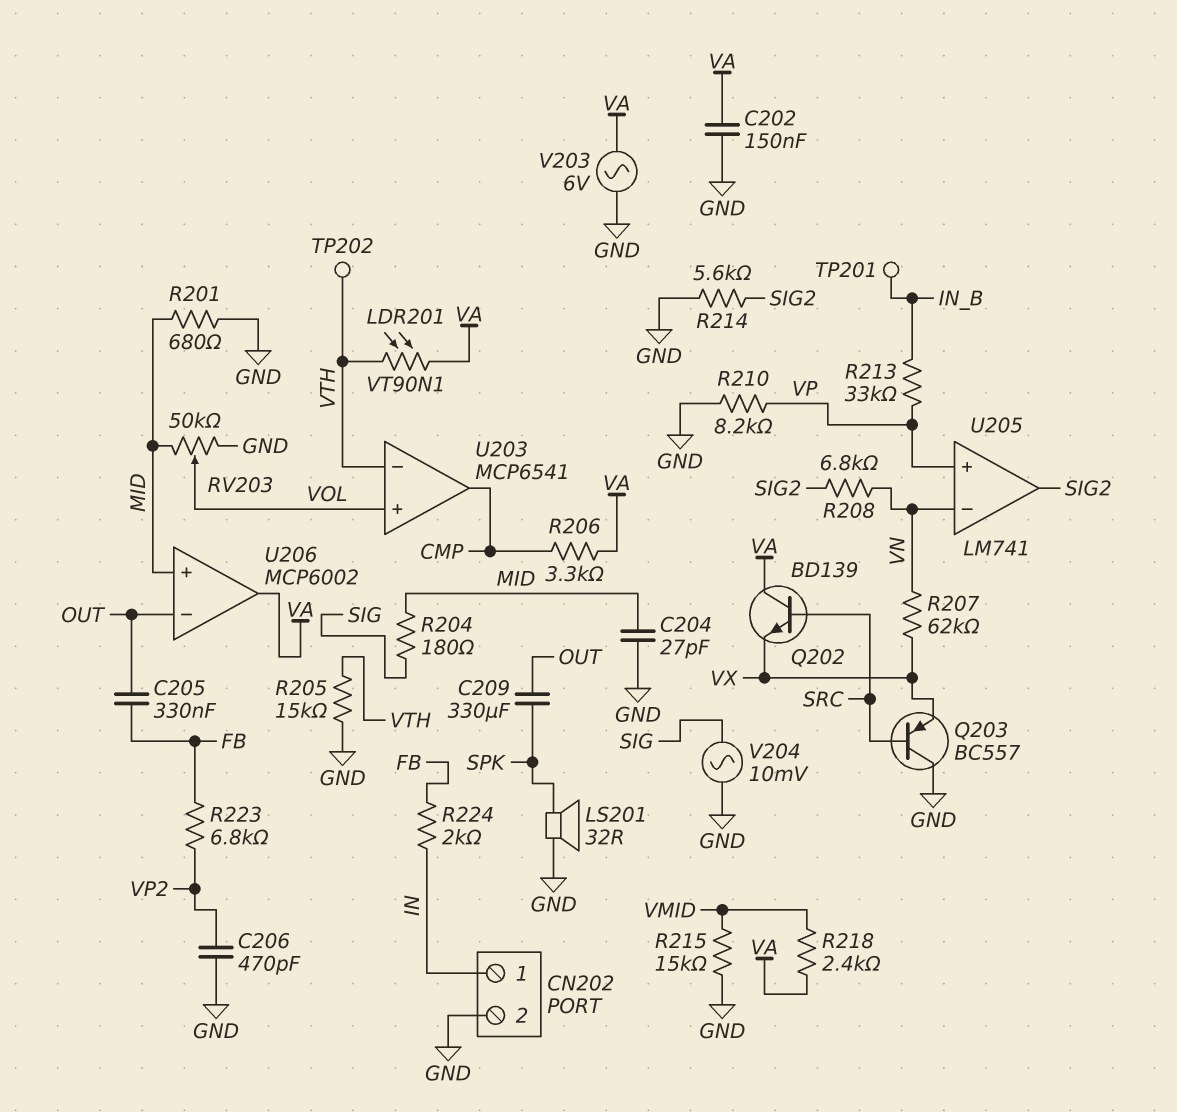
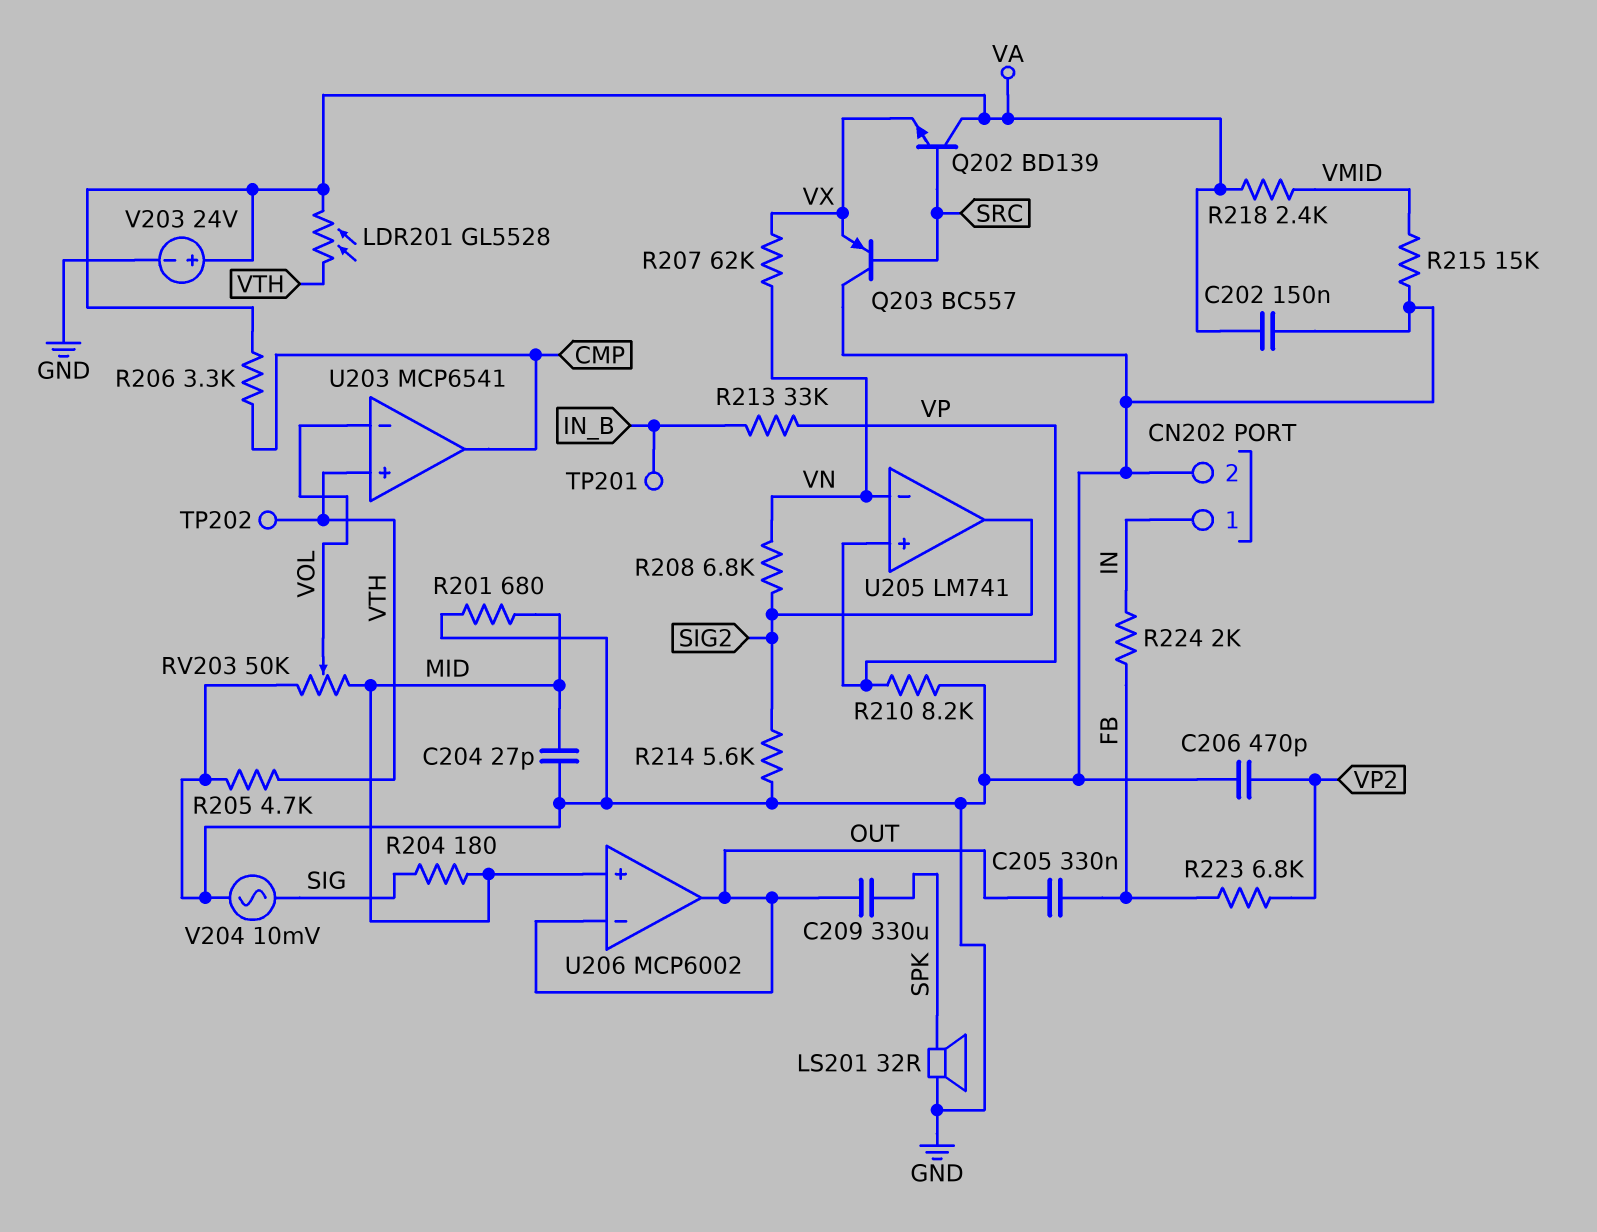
LDR201: VT90N1 (VA, VTH) -> GL5528 (VA, VTH)
R205: 15k (GND, VTH) -> 4.7k (GND, VTH)
U203 pin in+: VOL -> VTH
U203 pin in-: VTH -> VOL
U206 pin out: VA -> OUT
V203: AC 6V (GND, VA) -> 24V (plus VA, minus GND)

